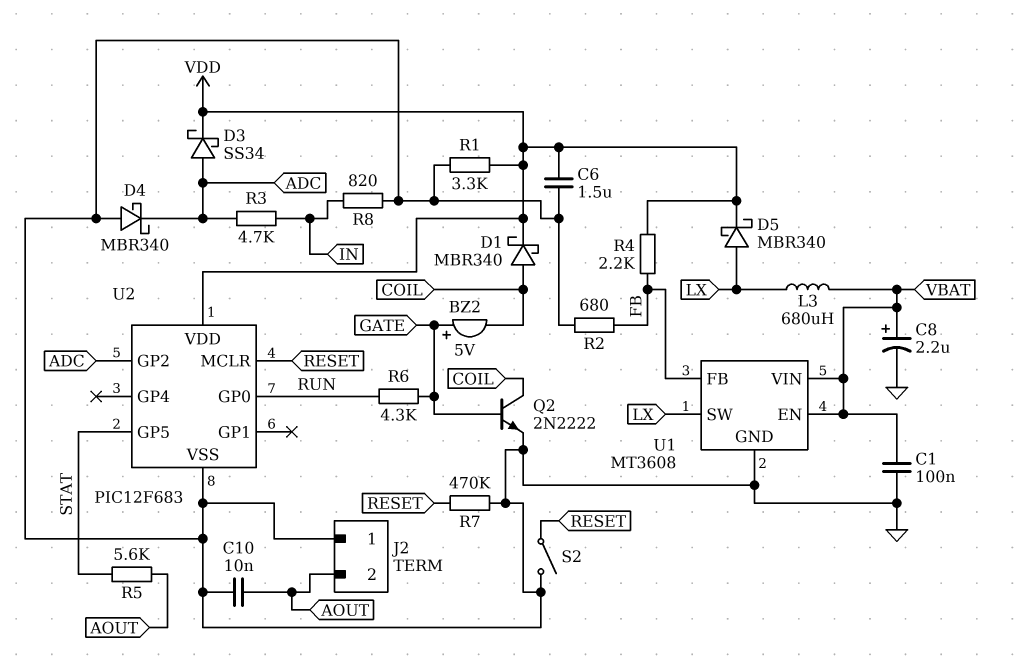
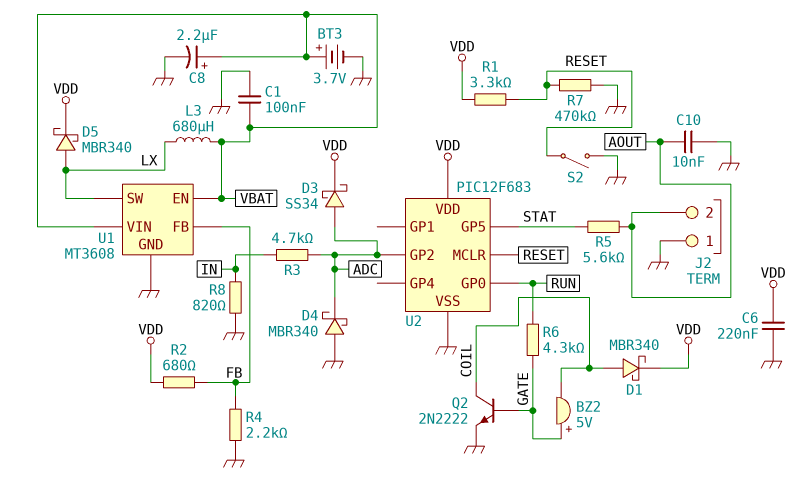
BT3: none -> 3.7V (plus VBAT, minus GND)
C6: 1.5uF (GND, VDD) -> 220nF (GND, VDD)
R1: 3.3k (GND, VDD) -> 3.3k (RESET, VDD)
R2: 680 (FB, GND) -> 680 (FB, VDD)
R4: 2.2k (FB, VDD) -> 2.2k (FB, GND)

